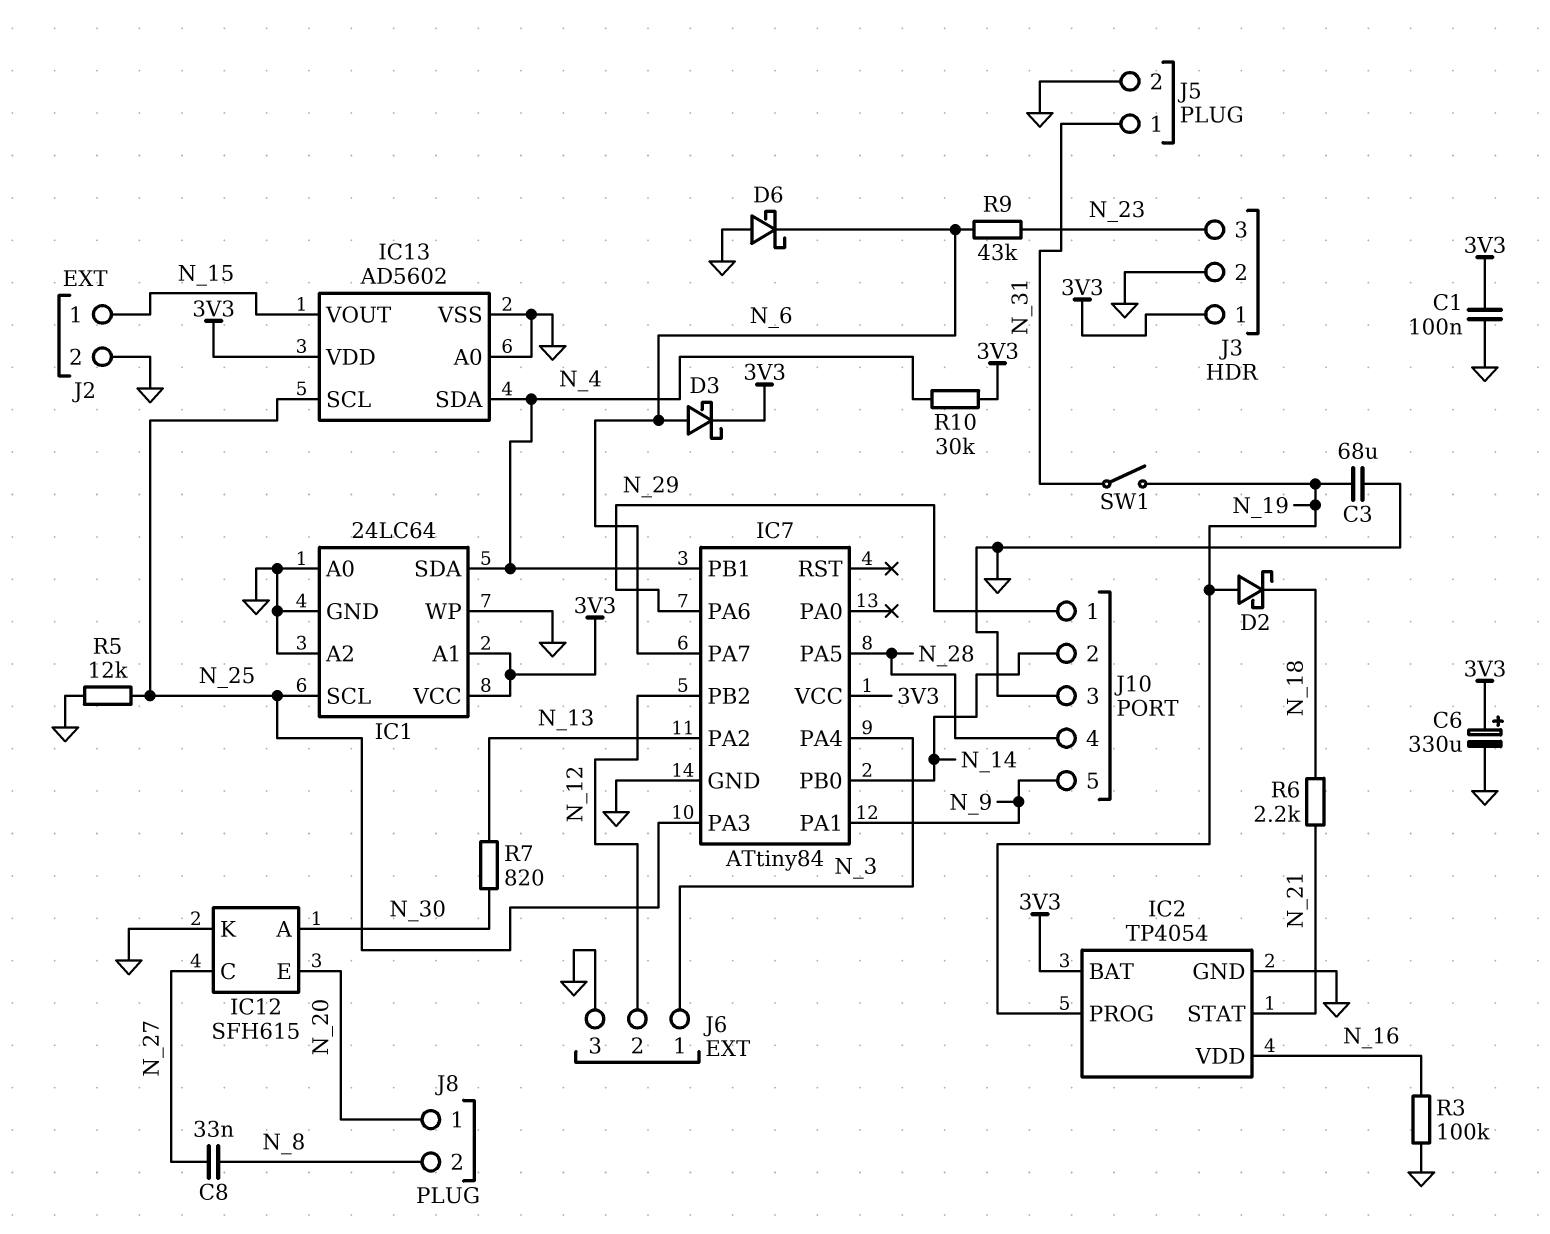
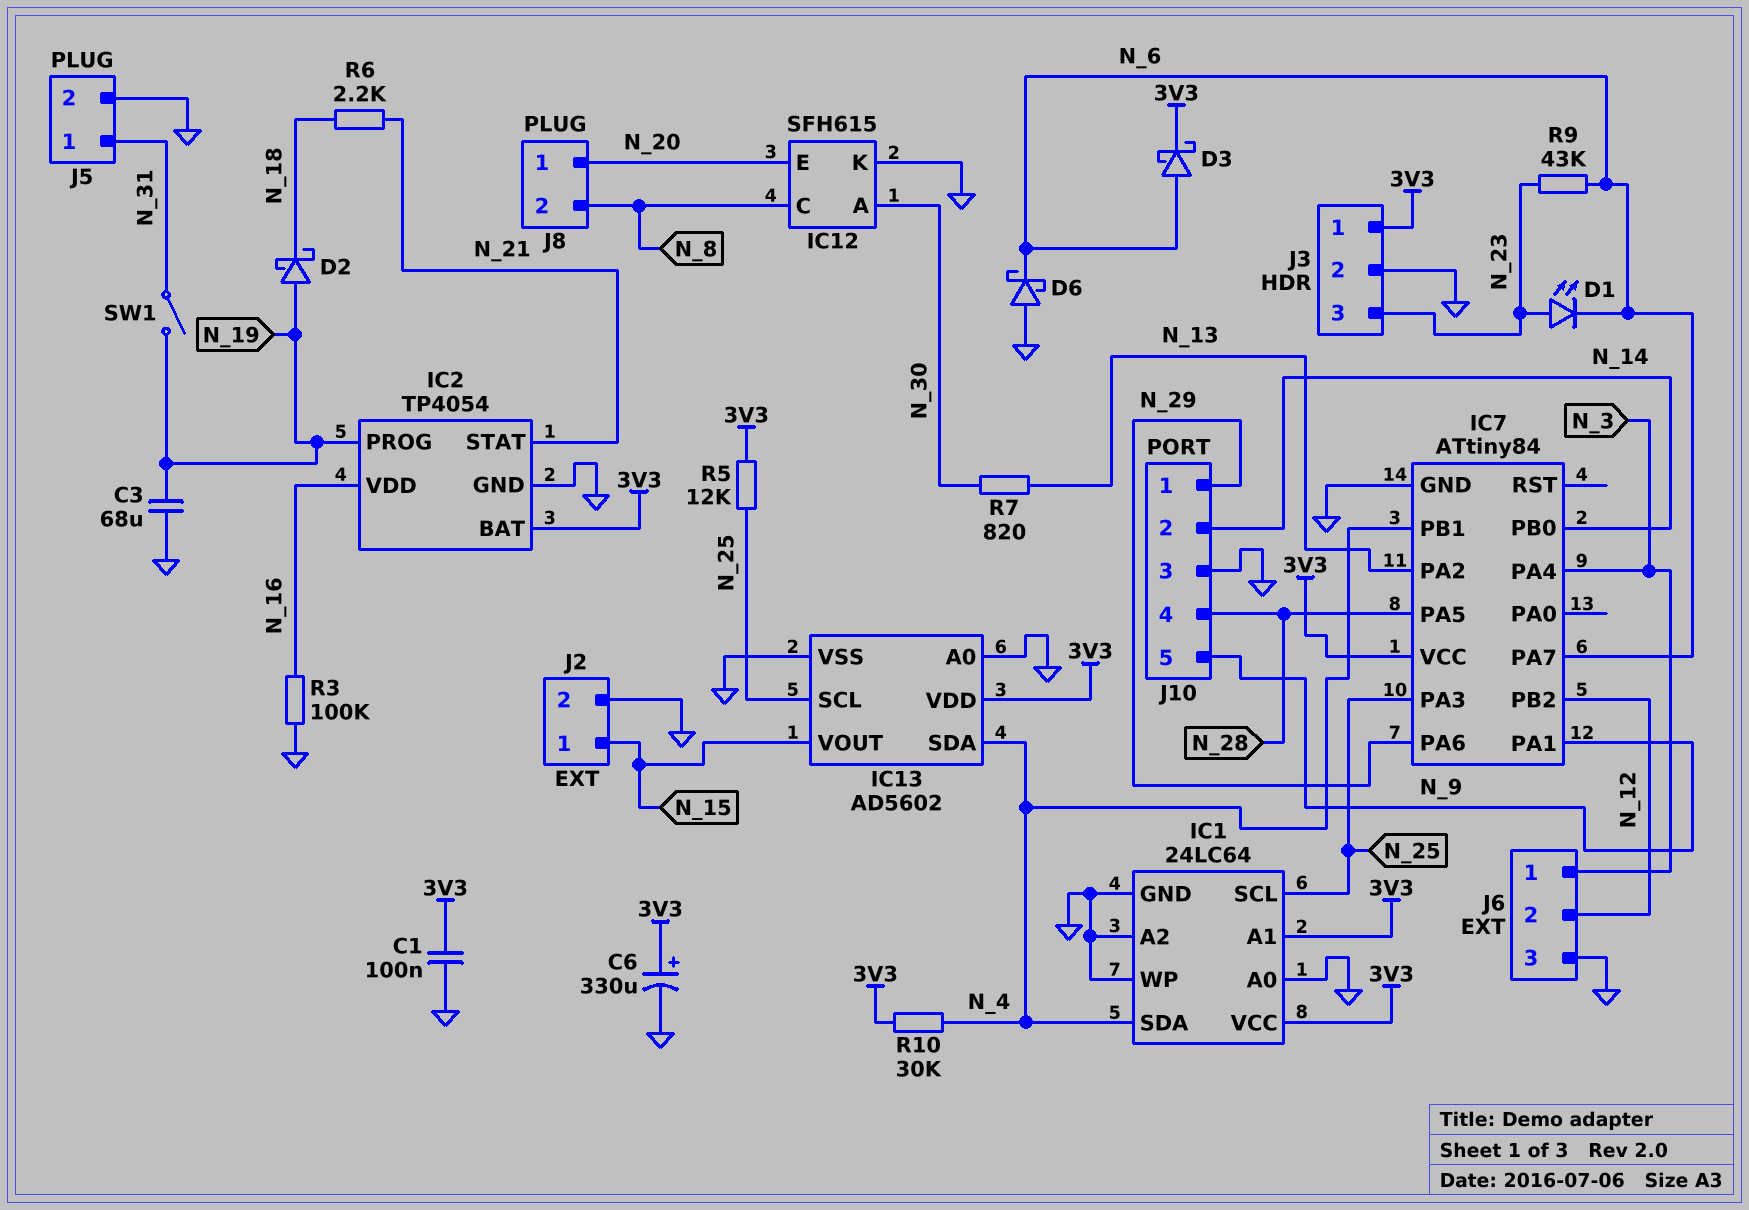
C8: 33nF (N_8, N_27) -> none
D1: none -> LED (A N_23, K N_6)
IC12 pin C: N_27 -> N_8
R5: 12k (GND, N_25) -> 12k (3V3, N_25)

